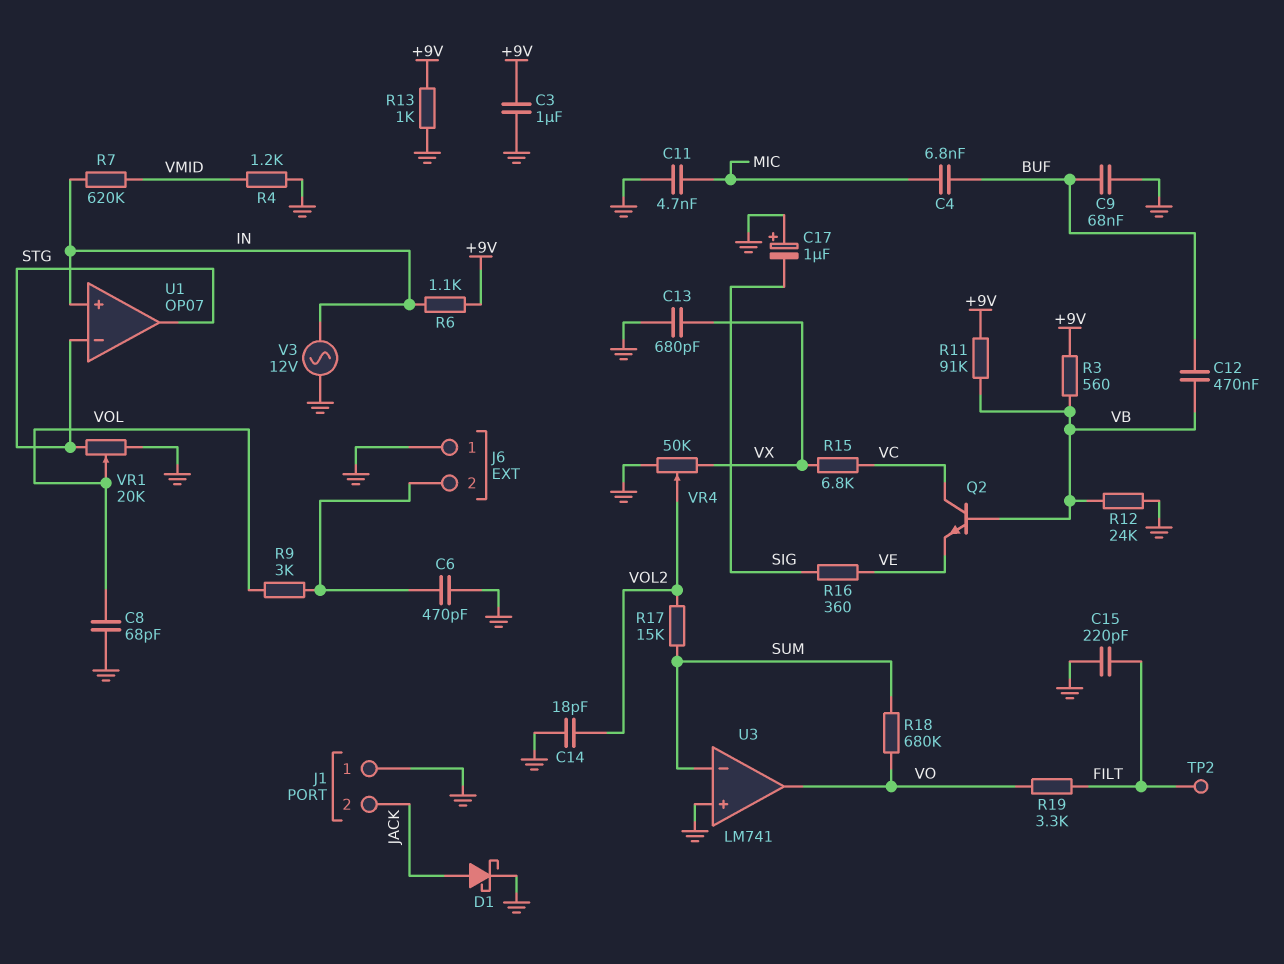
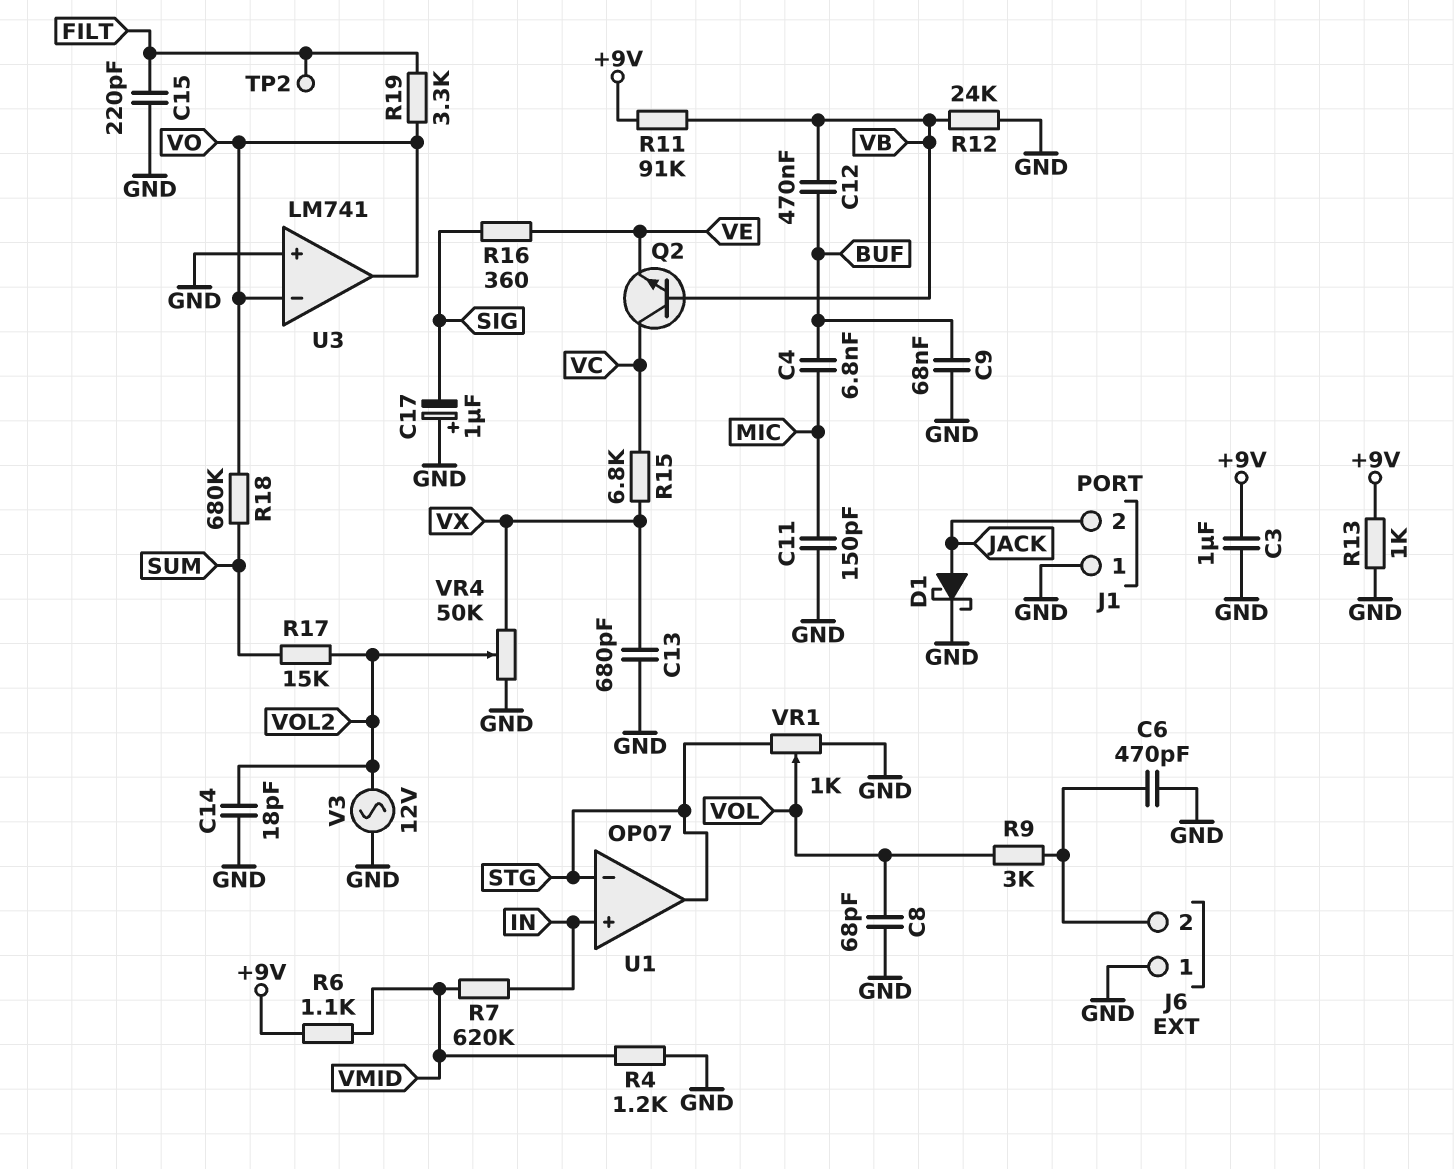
C11: 4.7nF (GND, MIC) -> 150pF (GND, MIC)
R3: 560 (+9V, VB) -> none
R6: 1.1k (+9V, IN) -> 1.1k (+9V, VMID)
U3 pin in-: SUM -> VO
V3: AC 12V (GND, IN) -> AC 12V (GND, VOL2)
VR1: 20k (GND, STG, wiper VOL) -> 1k (GND, STG, wiper VOL)

